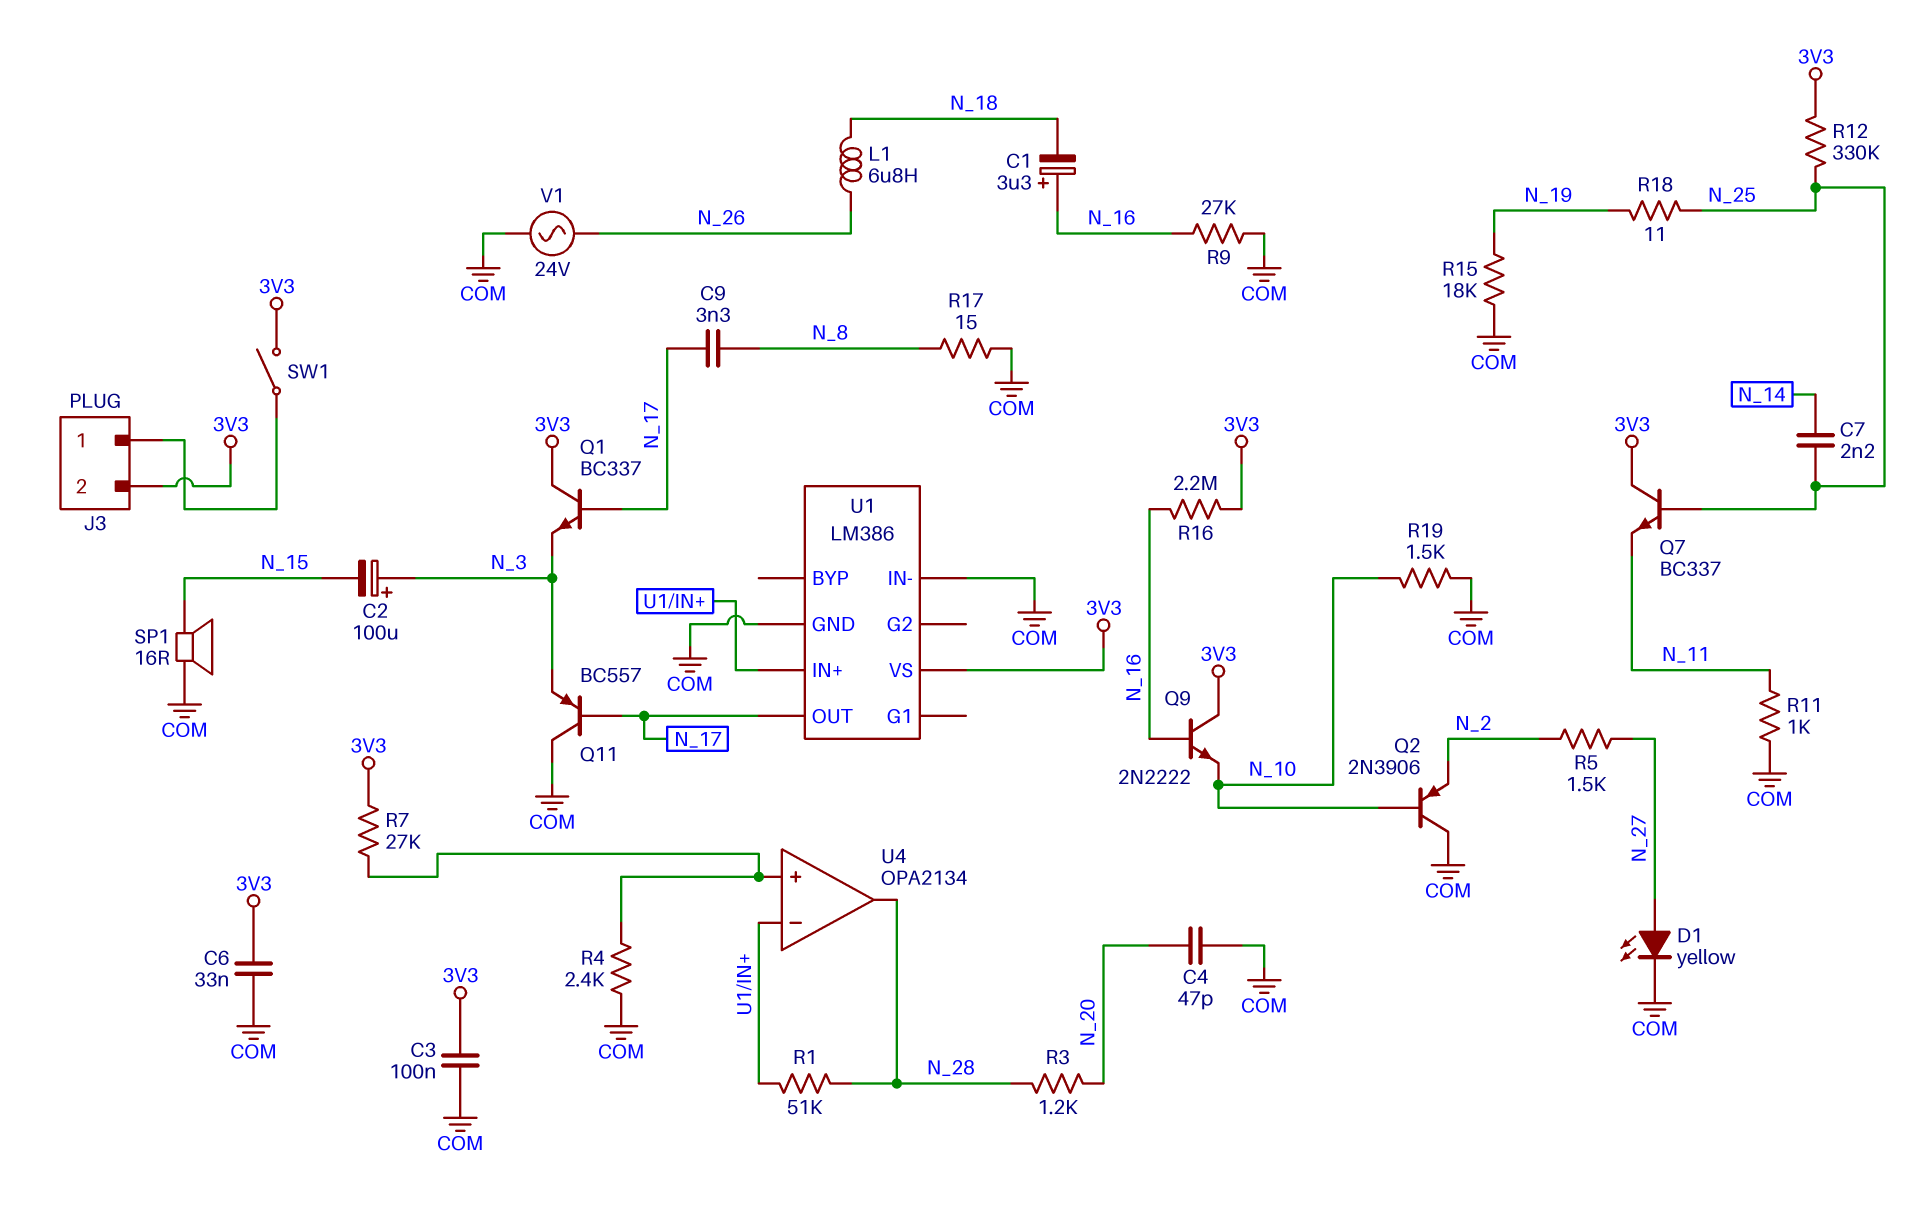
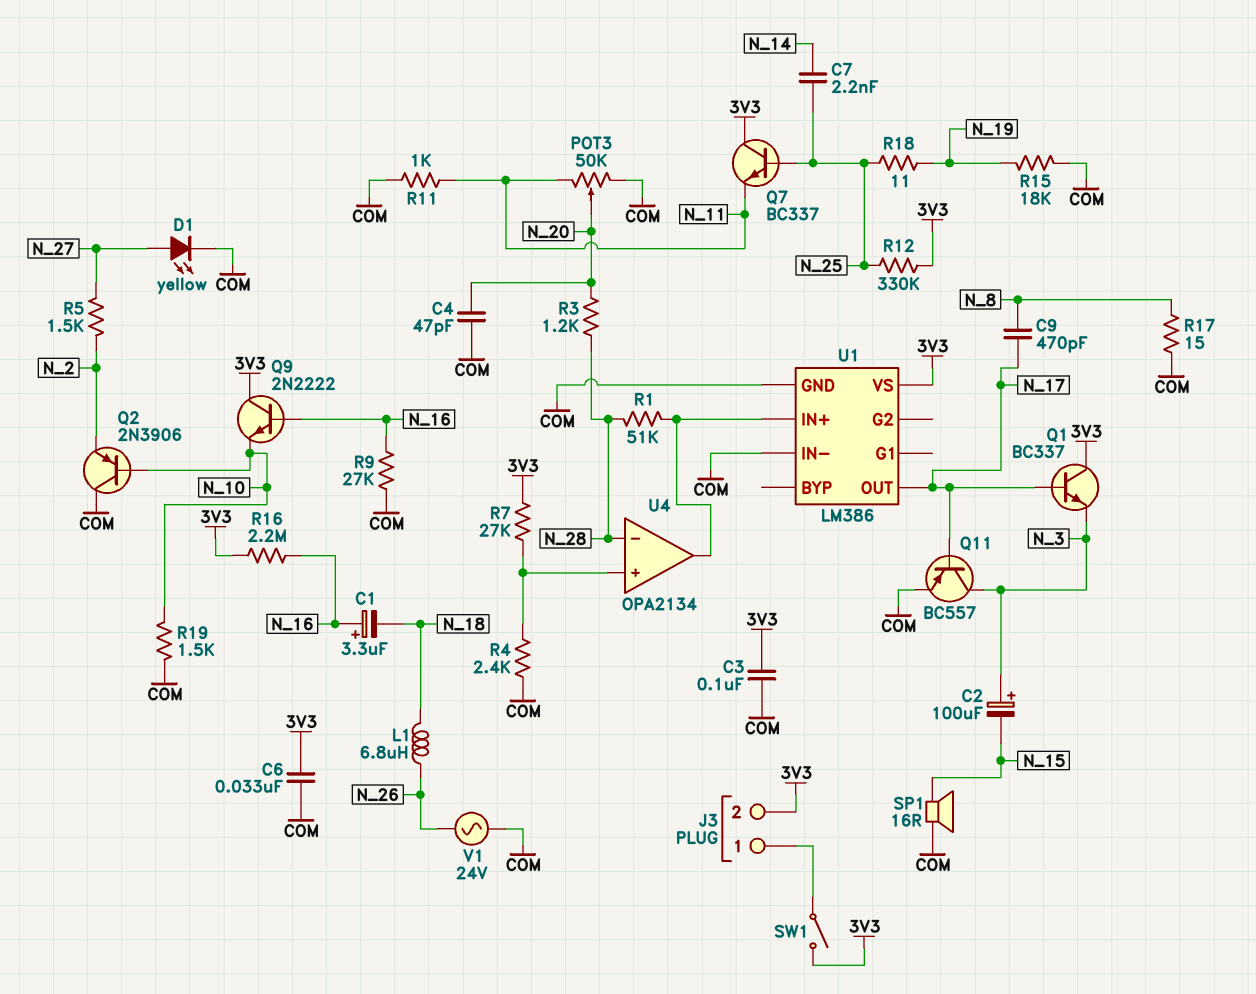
C9: 3.3nF (N_8, N_17) -> 470pF (N_8, N_17)
POT3: none -> 50k (COM, N_11, wiper N_20)
Q11: PNP BC557 (B N_17, C COM, E N_3) -> PNP BC557 (B N_17, C N_3, E COM)
U4 pin in-: U1/IN+ -> N_28
U4 pin out: N_28 -> U1/IN+

